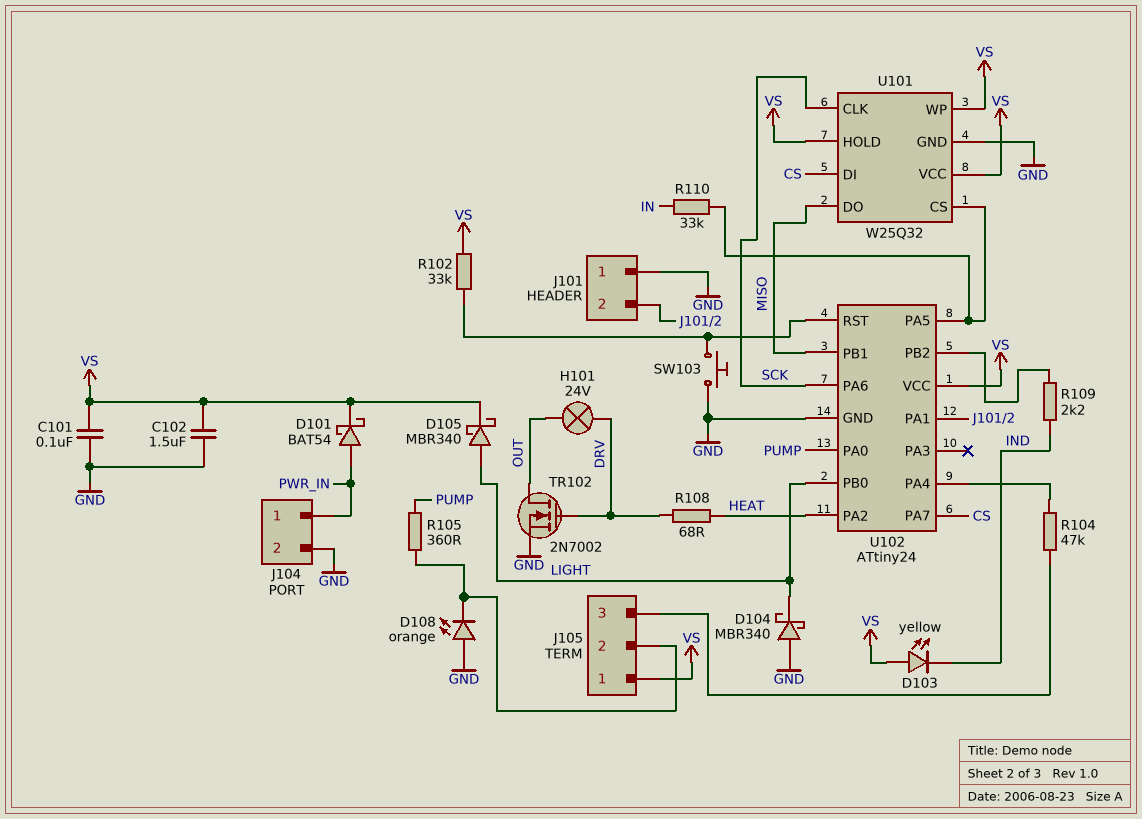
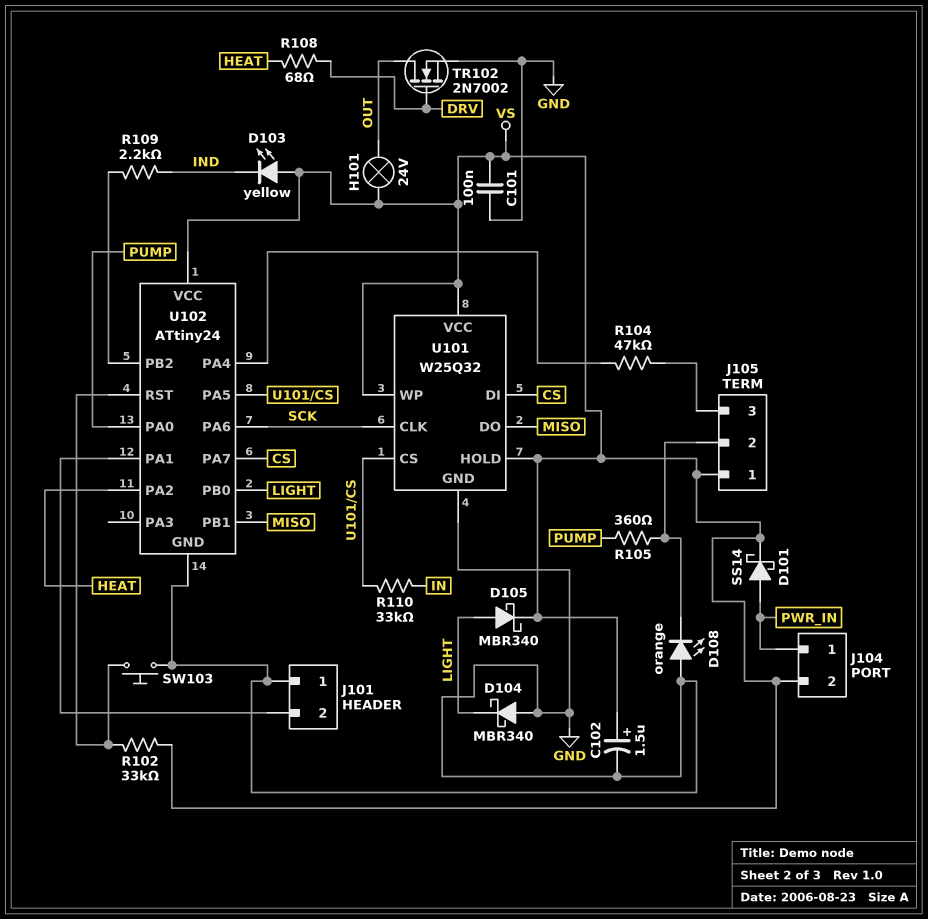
C102: 1.5uF (GND, VS) -> 1.5uF (plus VS, minus GND)
D101: schottky BAT54 (A PWR_IN, K VS) -> schottky SS14 (A PWR_IN, K VS)
H101: lamp 24V (DRV, OUT) -> lamp 24V (OUT, VS)
J104 pin 2: GND -> VS

